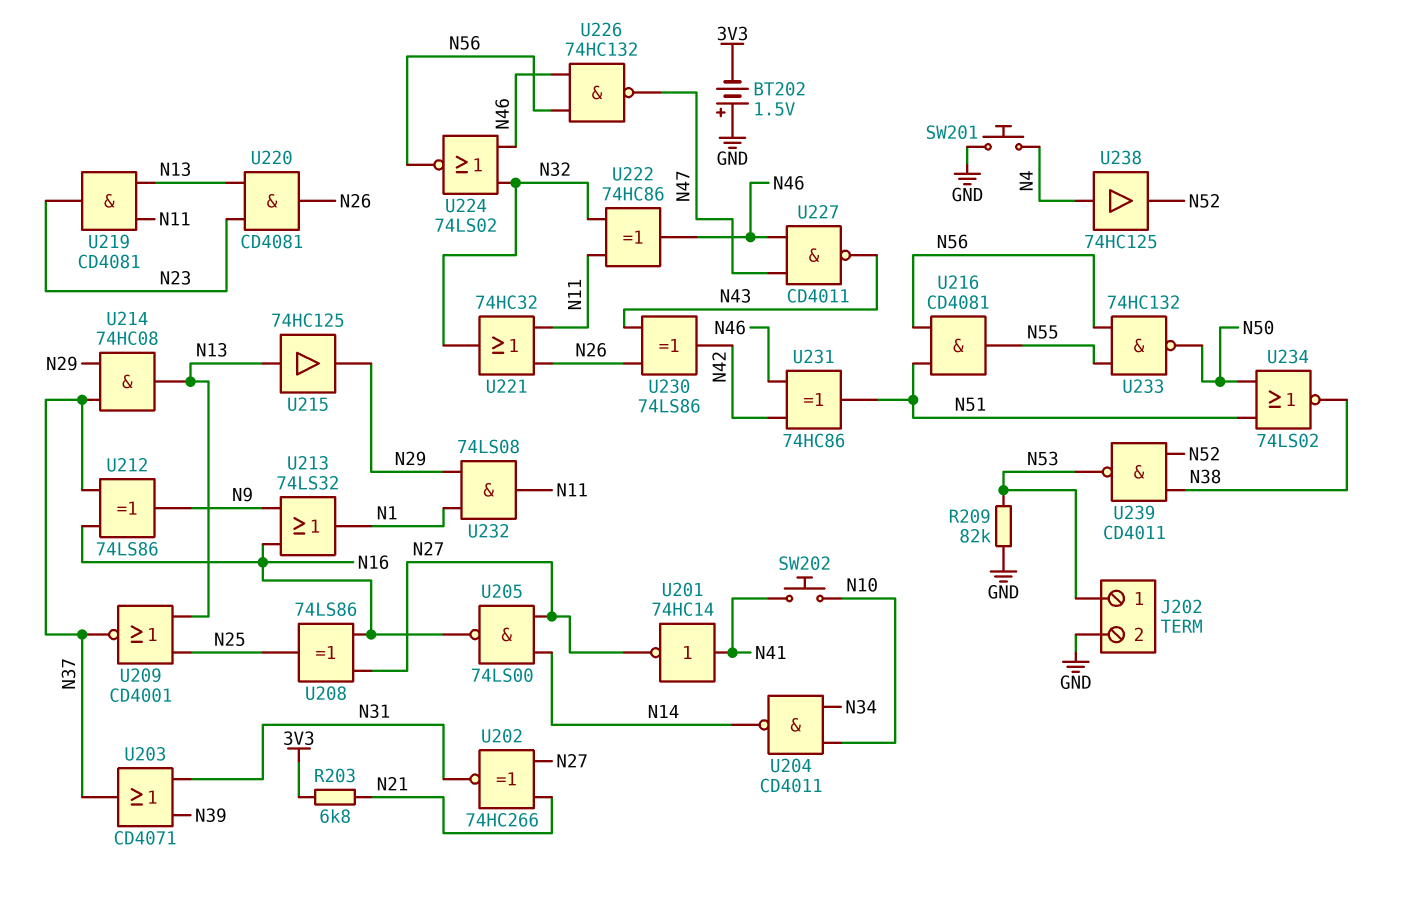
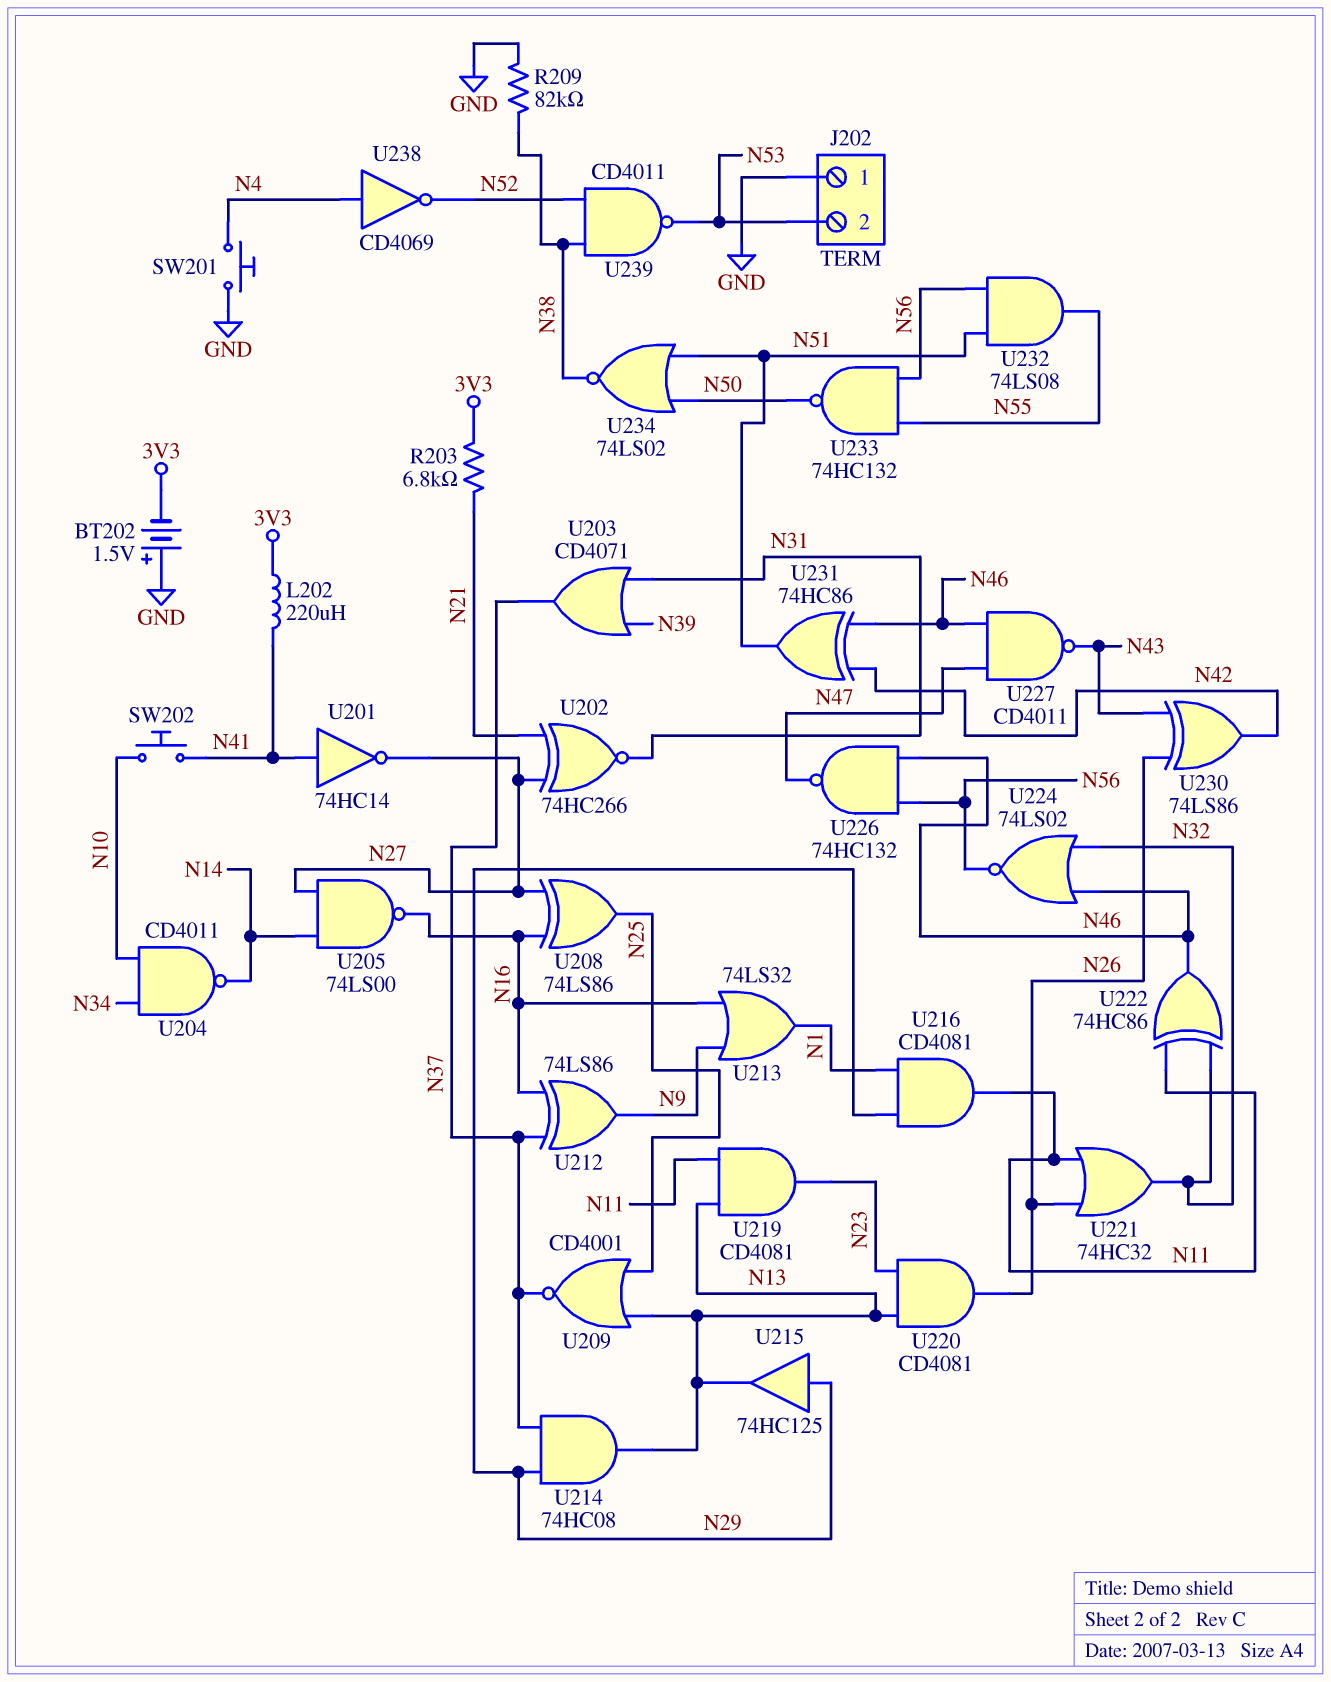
J202 pin 1: N53 -> GND
J202 pin 2: GND -> N53
L202: none -> 220uH (3V3, N41)
R209: 82k (GND, N53) -> 82k (GND, N38)
U215: buffer 74HC125 (in N13, out N29) -> buffer 74HC125 (in N29, out N13)
U216: AND CD4081 (in N51, in N56, out N55) -> AND CD4081 (in N1, in N29, out N11)
U232: AND 74LS08 (in N1, in N29, out N11) -> AND 74LS08 (in N51, in N56, out N55)
U238: buffer 74HC125 (in N4, out N52) -> NOT CD4069 (in N4, out N52)

